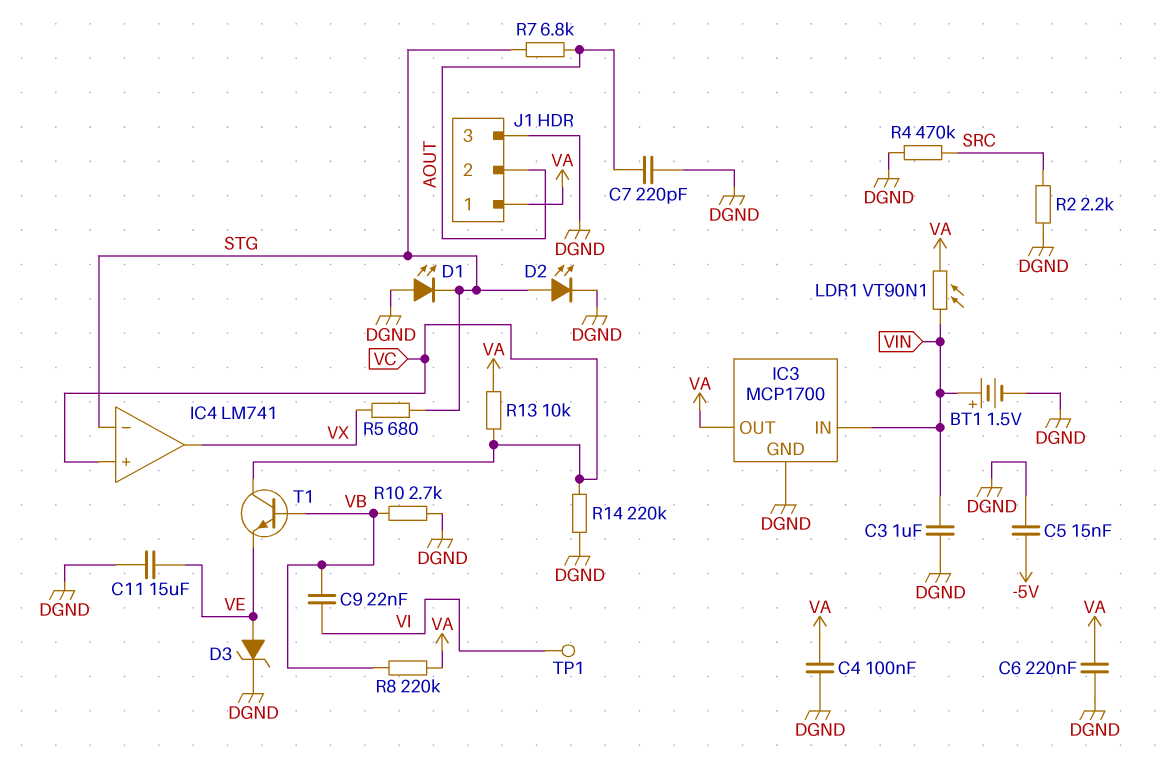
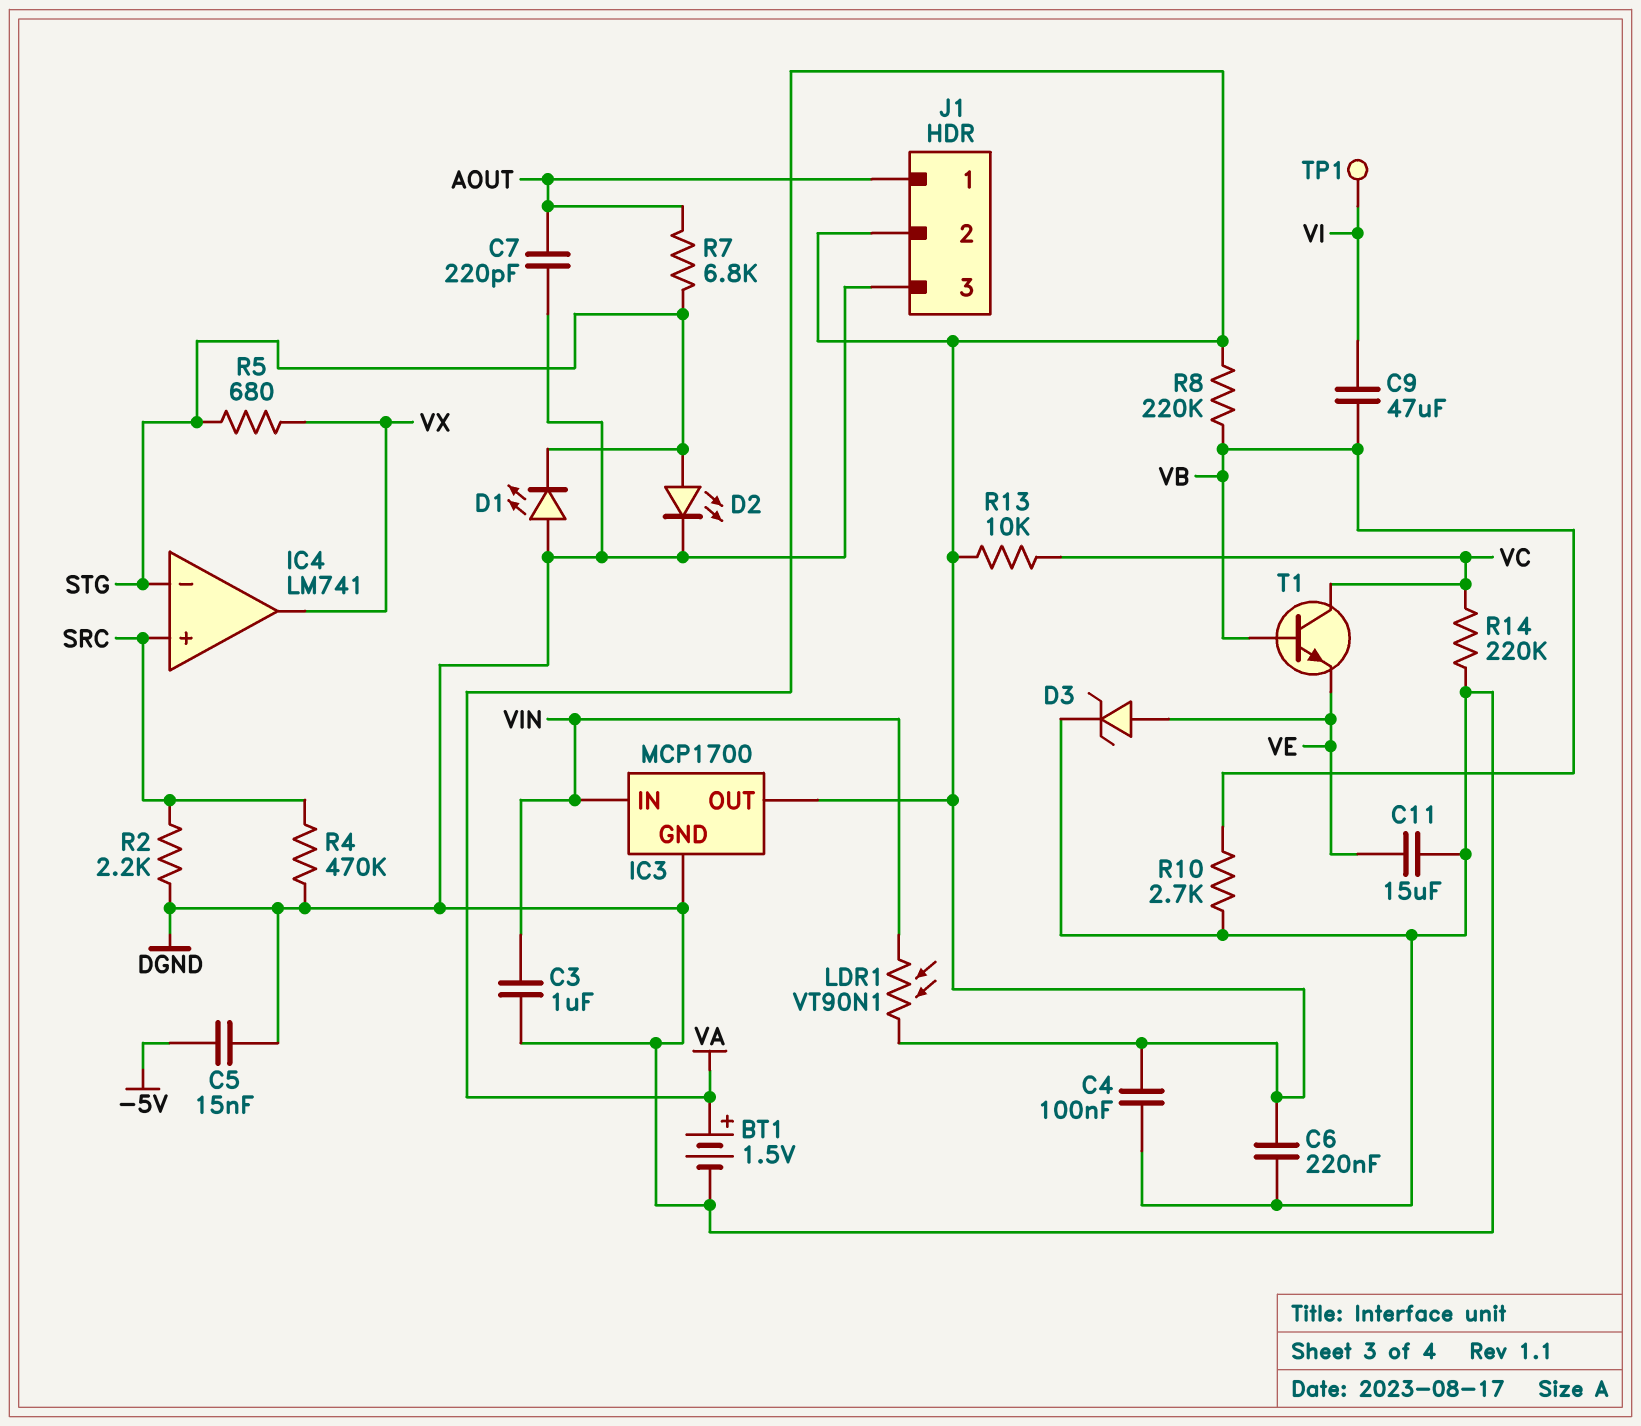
BT1: 1.5V (plus VIN, minus DGND) -> 1.5V (plus VA, minus DGND)
C9: 22nF (VB, VI) -> 47uF (VB, VI)
IC4 pin in+: VC -> SRC
J1 pin 1: VA -> AOUT
J1 pin 2: AOUT -> VA

